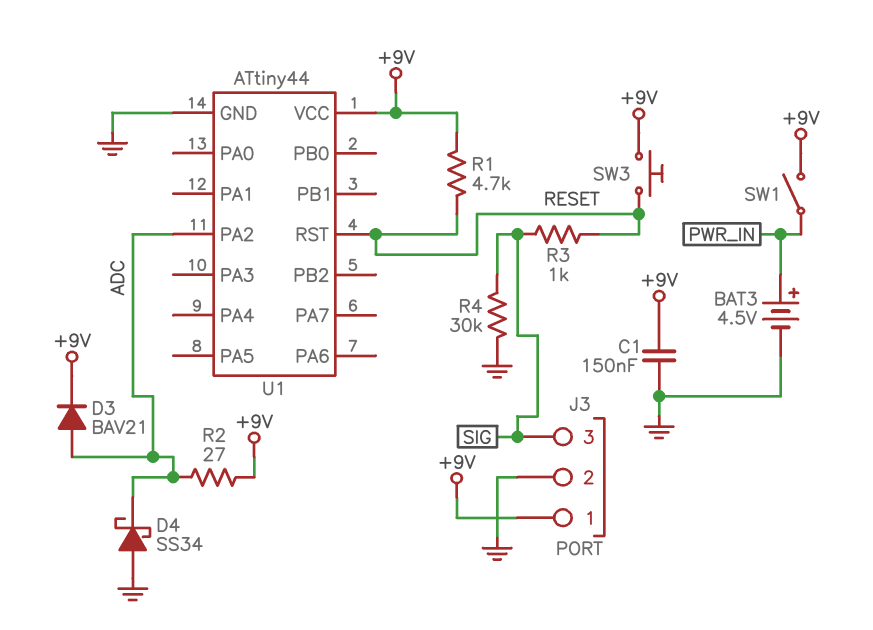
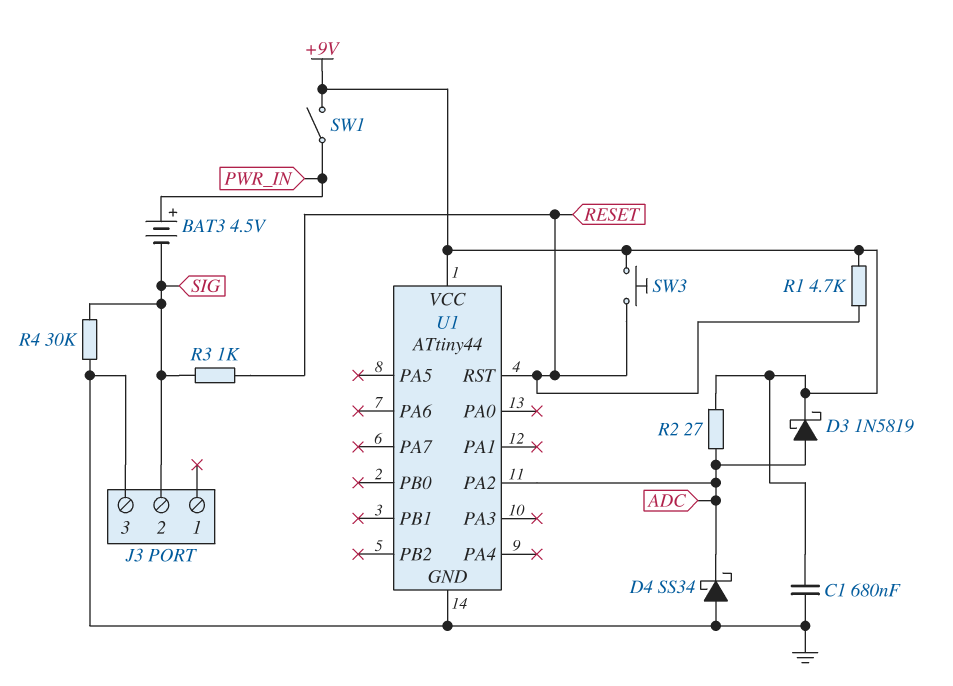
BAT3: 4.5V (plus PWR_IN, minus GND) -> 4.5V (plus PWR_IN, minus SIG)
C1: 150nF (+9V, GND) -> 680nF (+9V, GND)
D3: diode BAV21 (A ADC, K +9V) -> schottky 1N5819 (A ADC, K +9V)
J3 pin 1: +9V -> none
J3 pin 2: GND -> SIG
J3 pin 3: SIG -> GND

